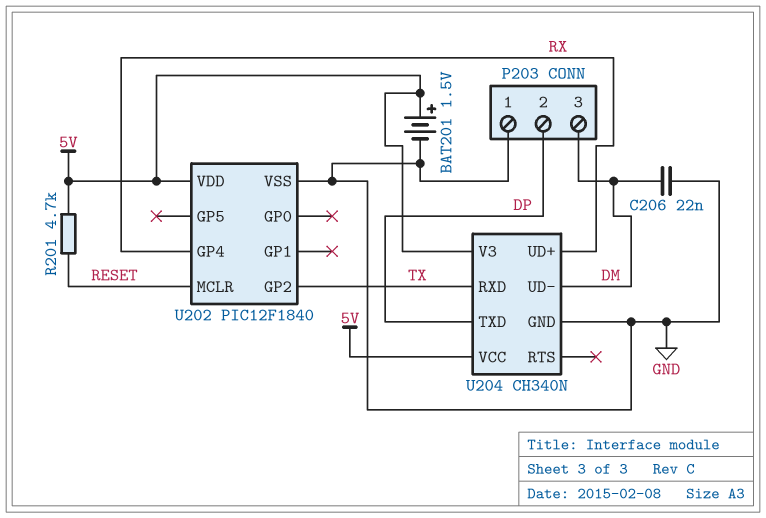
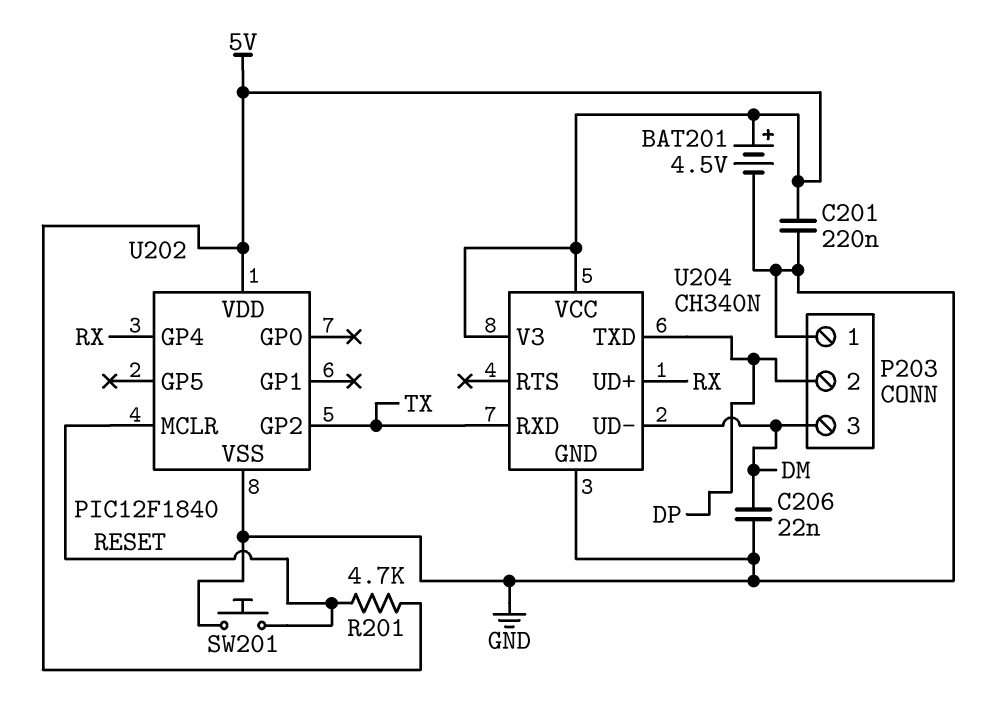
BAT201: 1.5V (plus 5V, minus GND) -> 4.5V (plus 5V, minus GND)
C201: none -> 220nF (5V, GND)
SW201: none -> button (GND, RESET)

